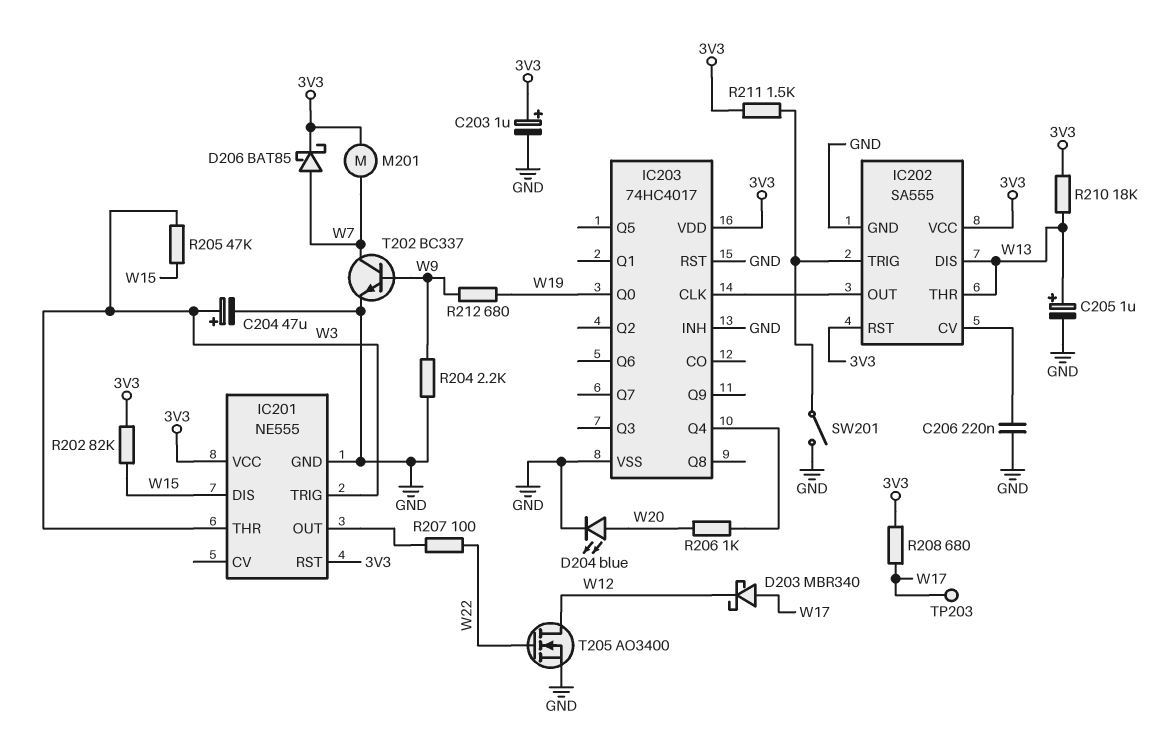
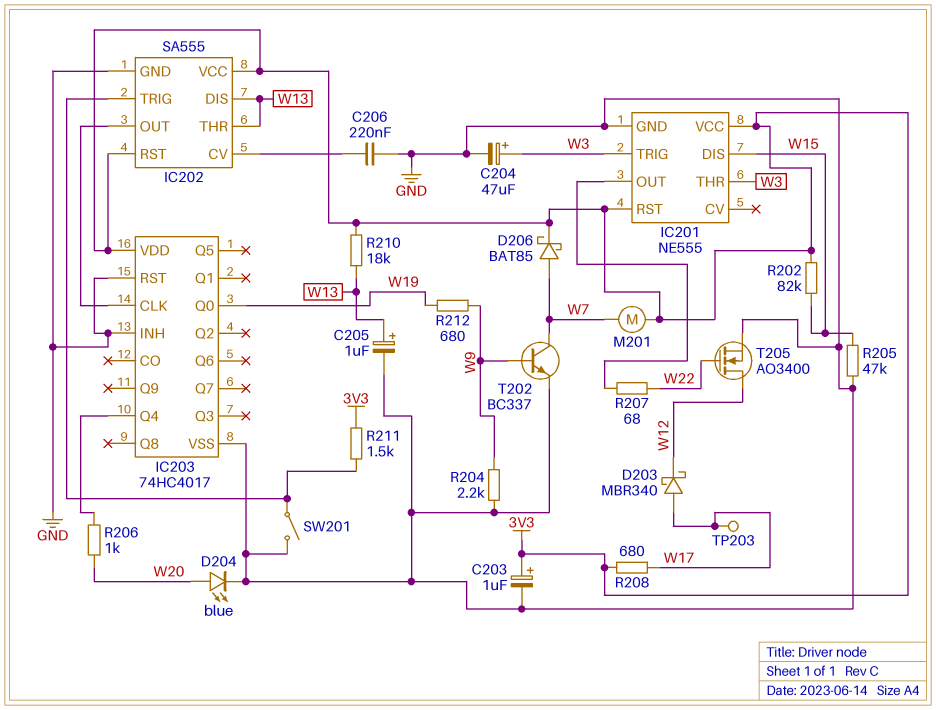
R205: 47k (W3, W15) -> 47k (GND, W15)
R207: 100 (IC201/OUT, W22) -> 68 (IC201/OUT, W22)

